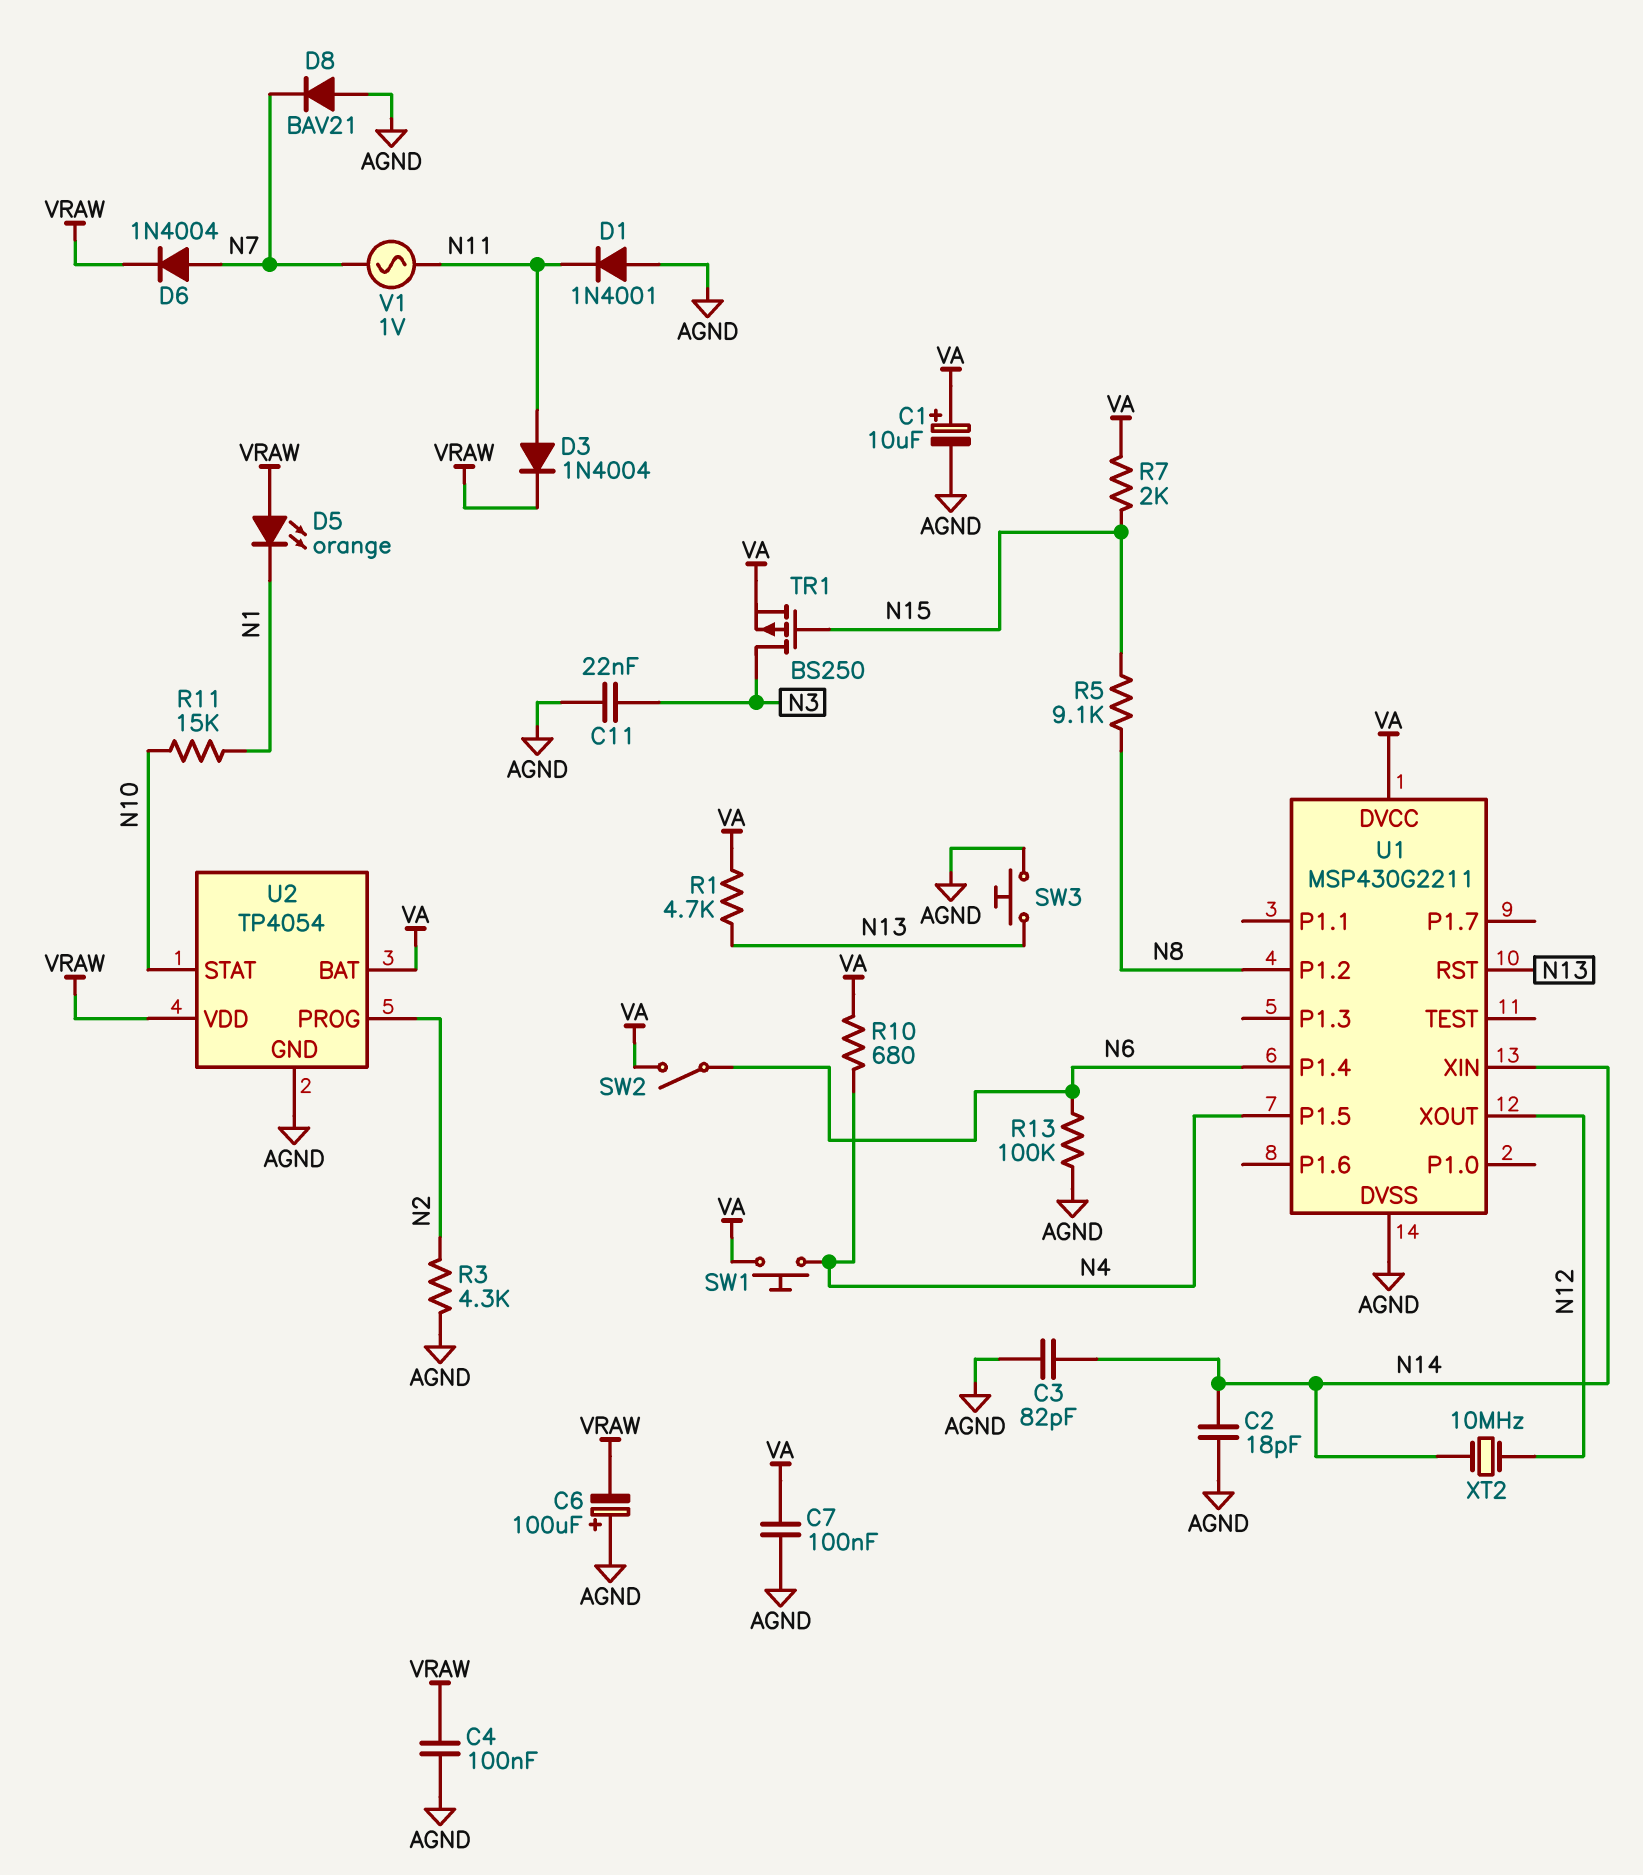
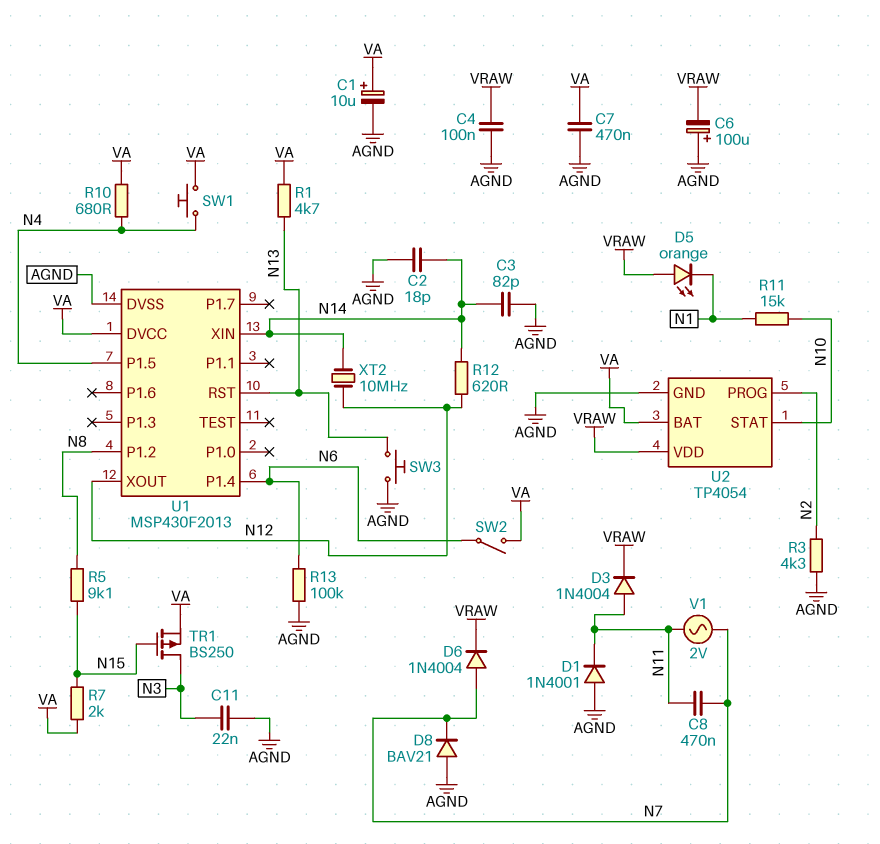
C7: 100nF (AGND, VA) -> 470nF (AGND, VA)
C8: none -> 470nF (N7, N11)
R12: none -> 620 (N12, N14)
U1: MSP430G2211 -> MSP430F2013
V1: AC 1V (N7, N11) -> AC 2V (N7, N11)

